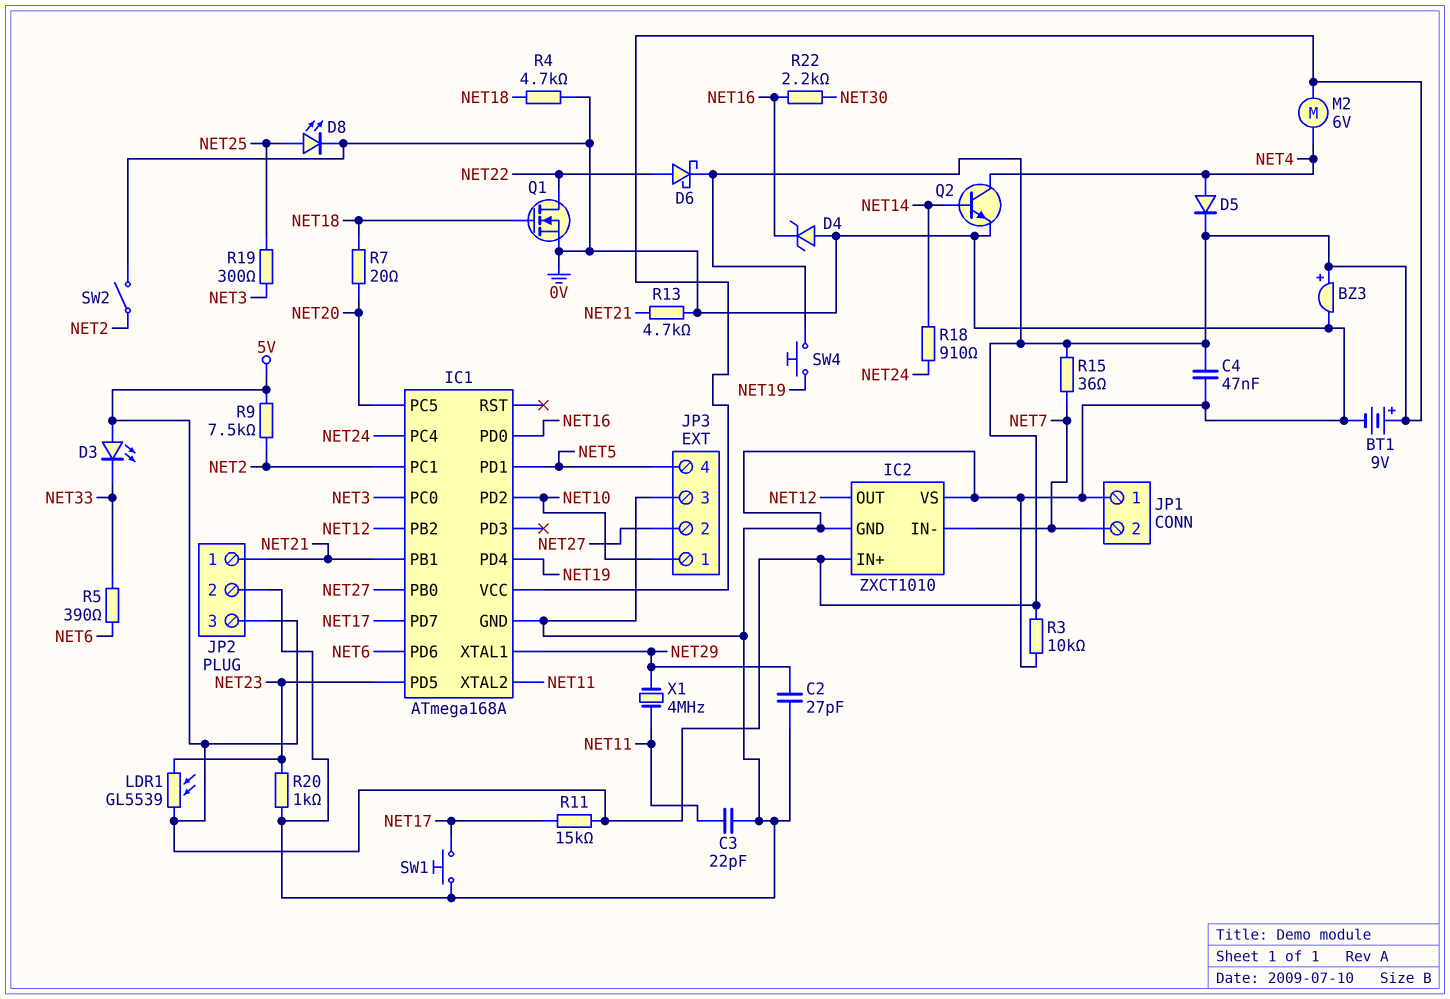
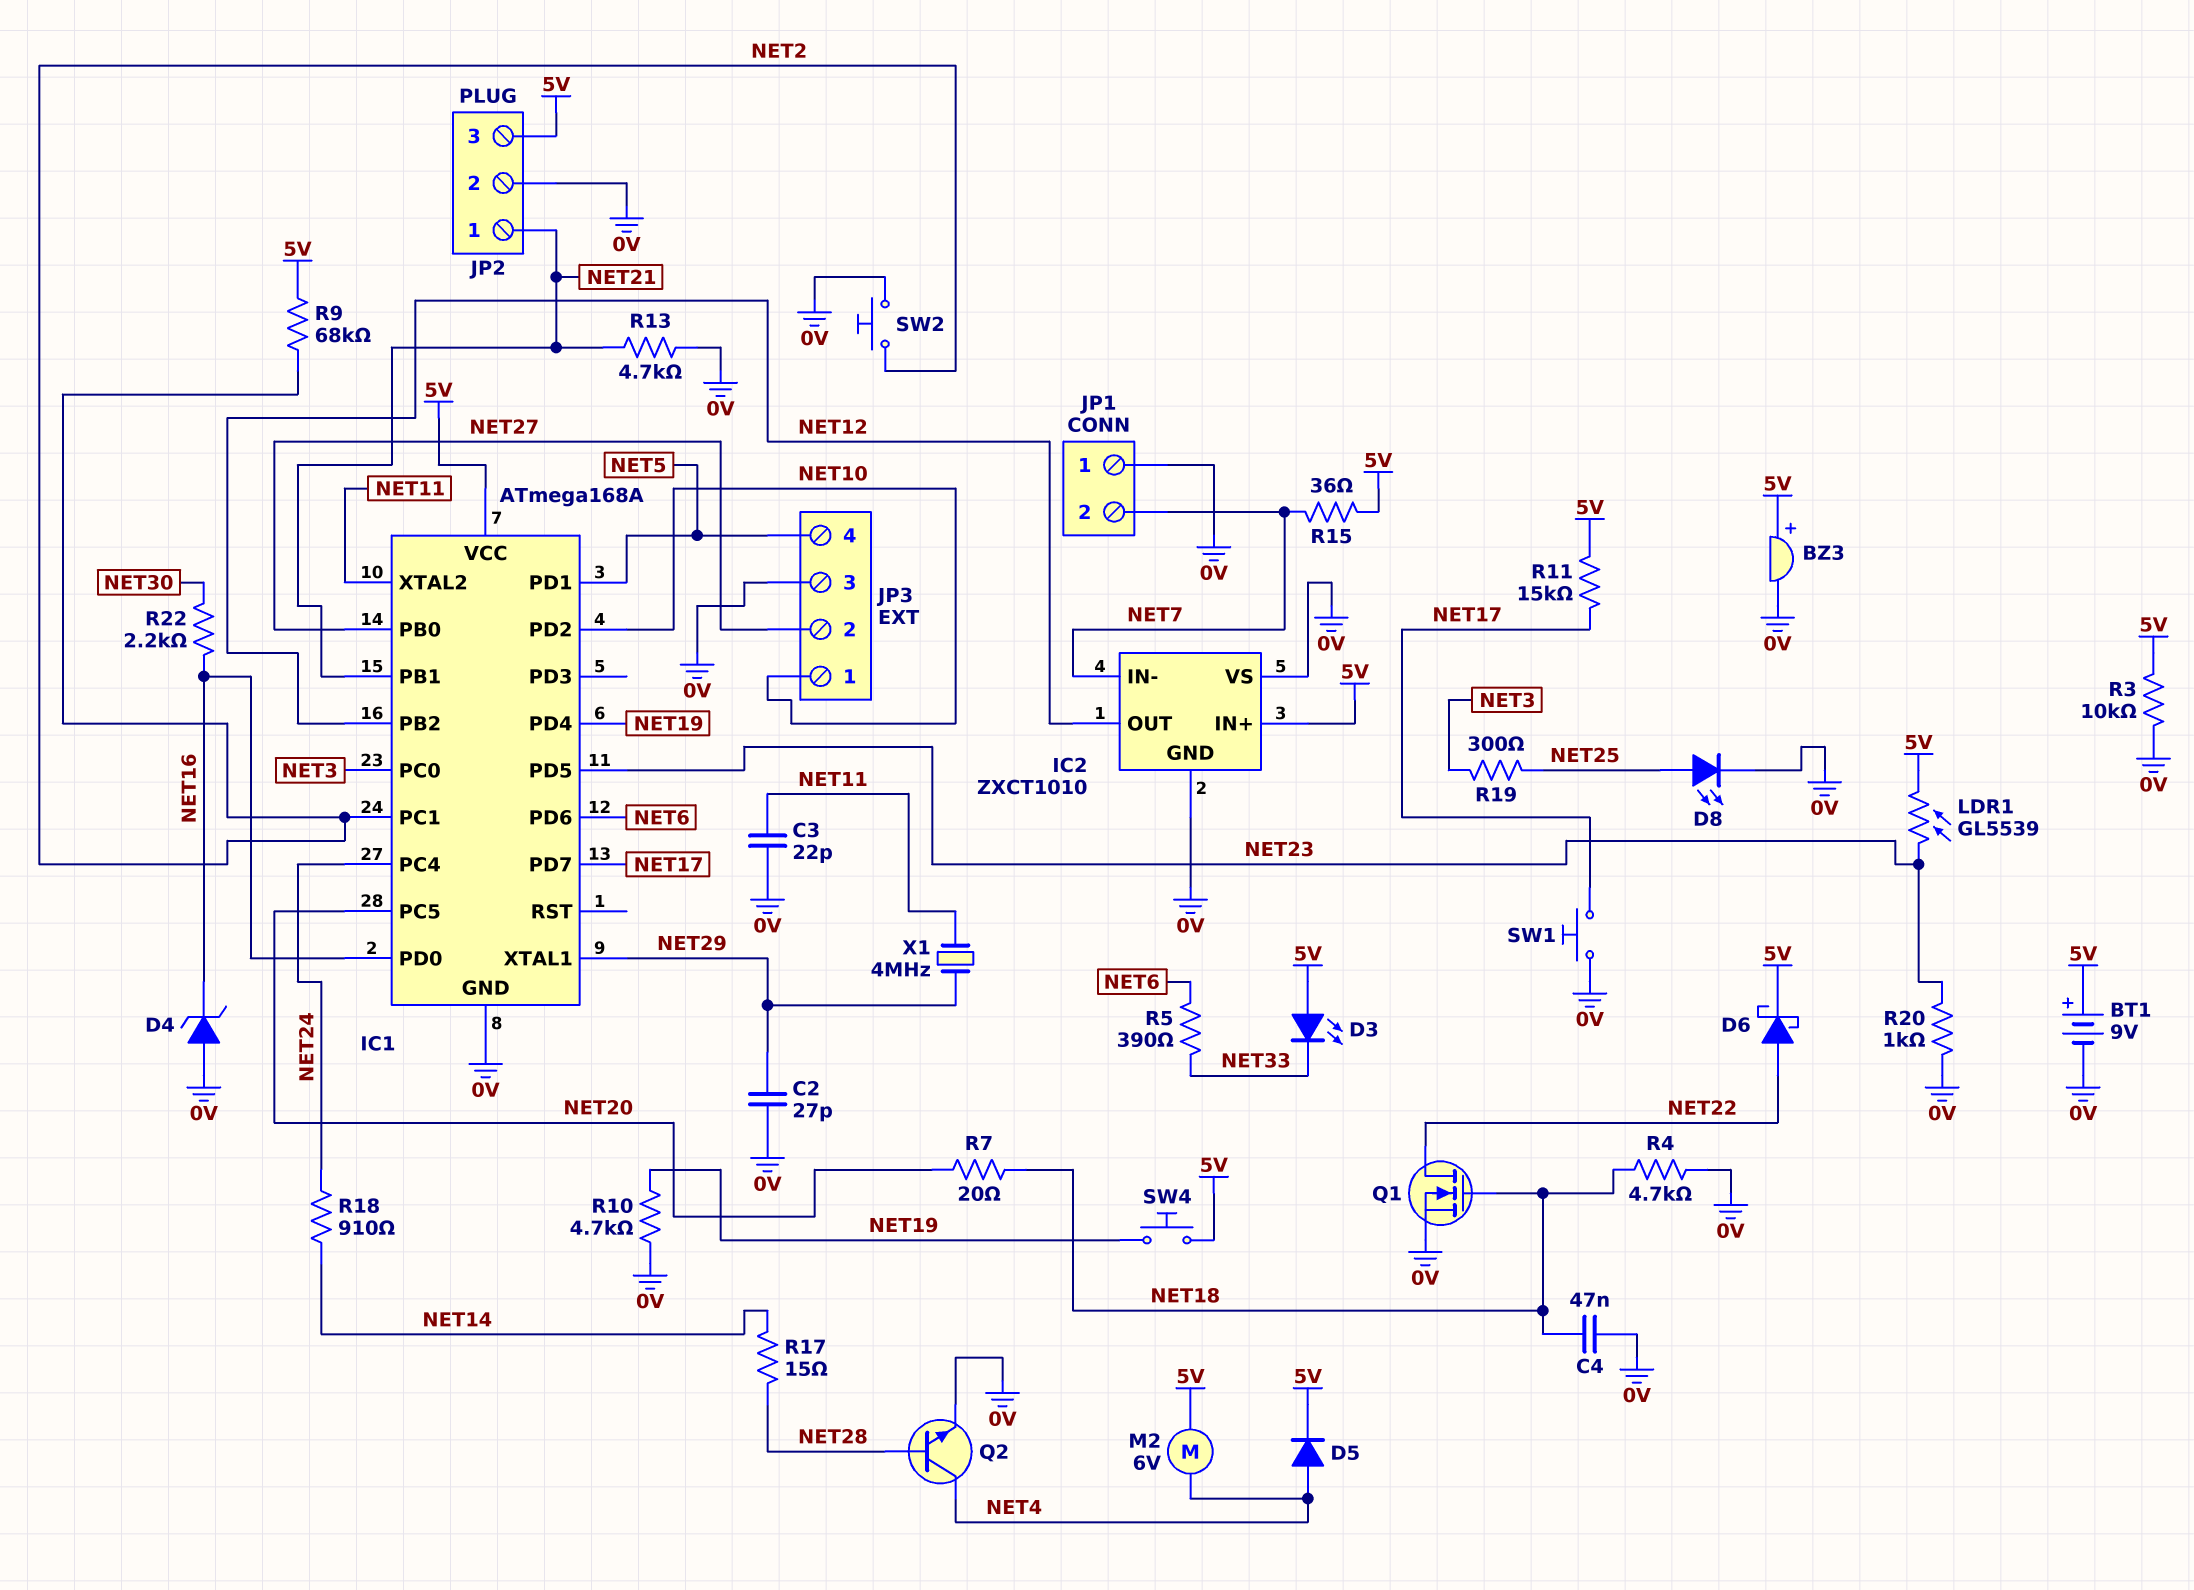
C4: 47nF (0V, 5V) -> 47nF (0V, NET18)
Q2: NPN (B NET14, C NET4, E 0V) -> NPN (B NET28, C NET4, E 0V)
R9: 7.5k (5V, NET2) -> 68k (5V, NET2)
R10: none -> 4.7k (0V, NET19)
R17: none -> 15 (NET14, NET28)
SW2: switch (0V, NET2) -> button (0V, NET2)

